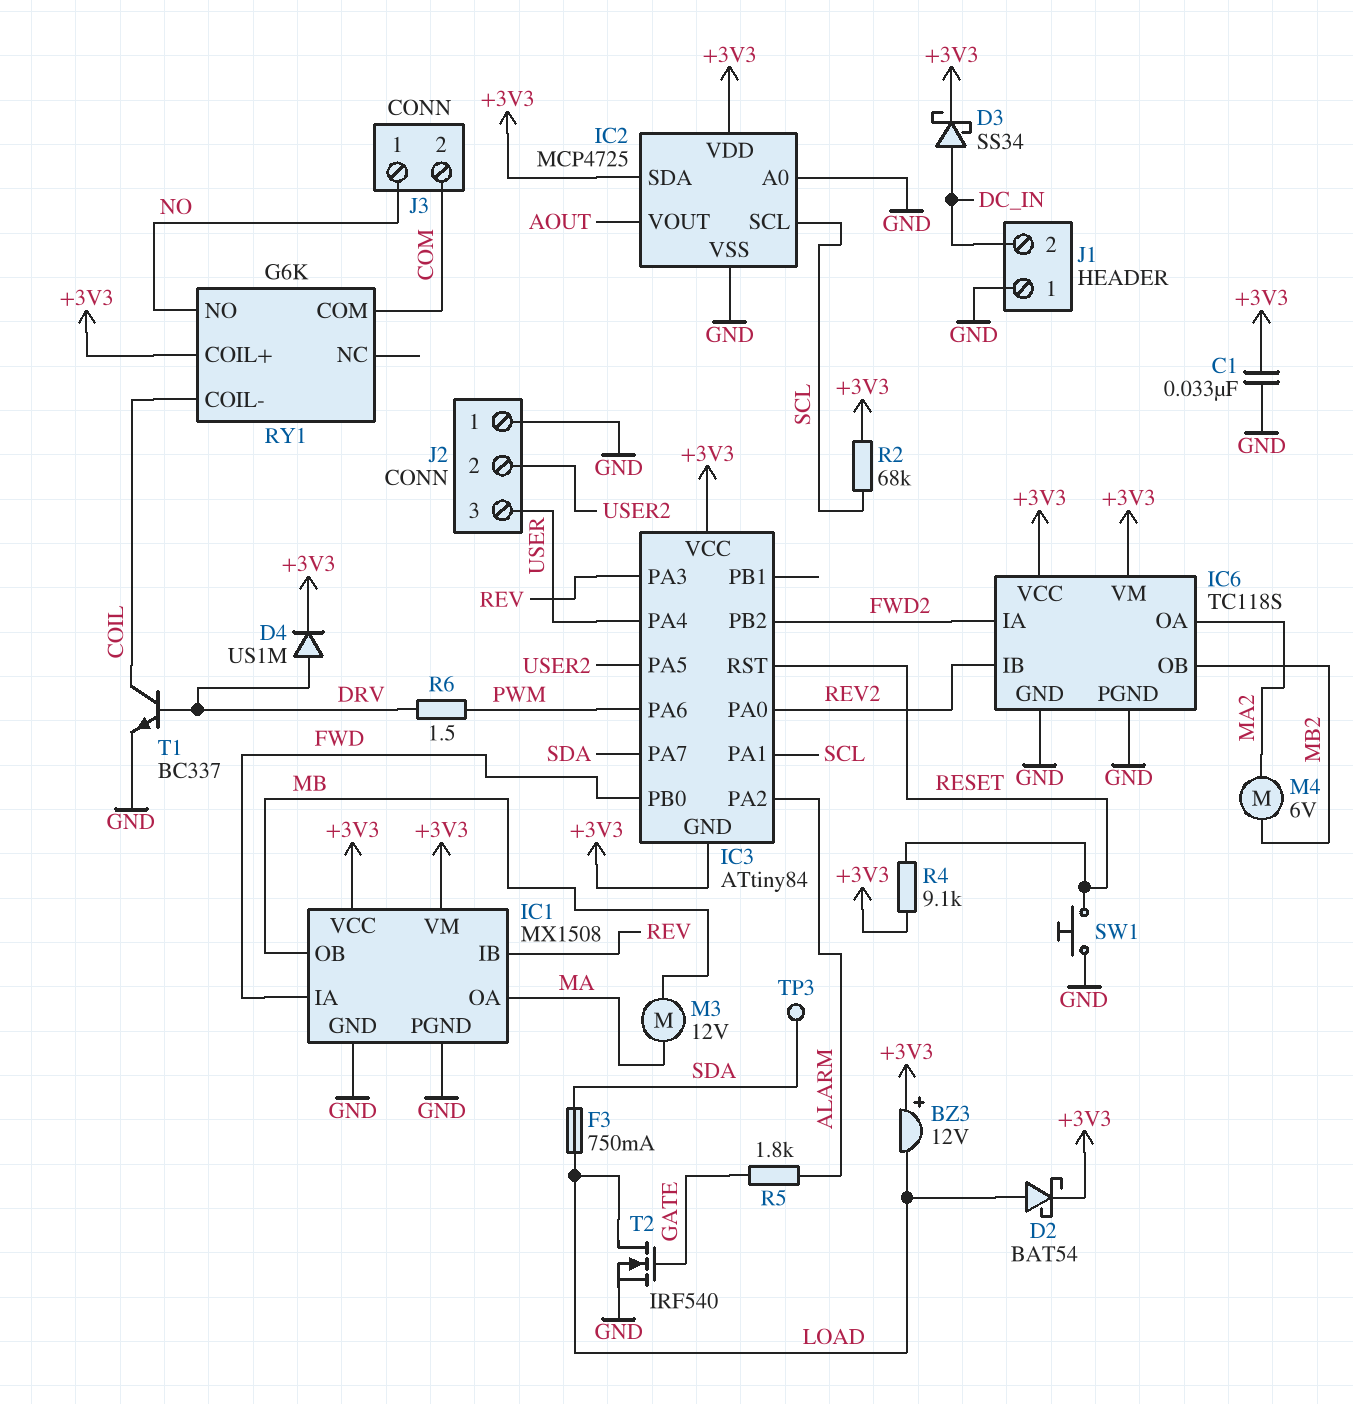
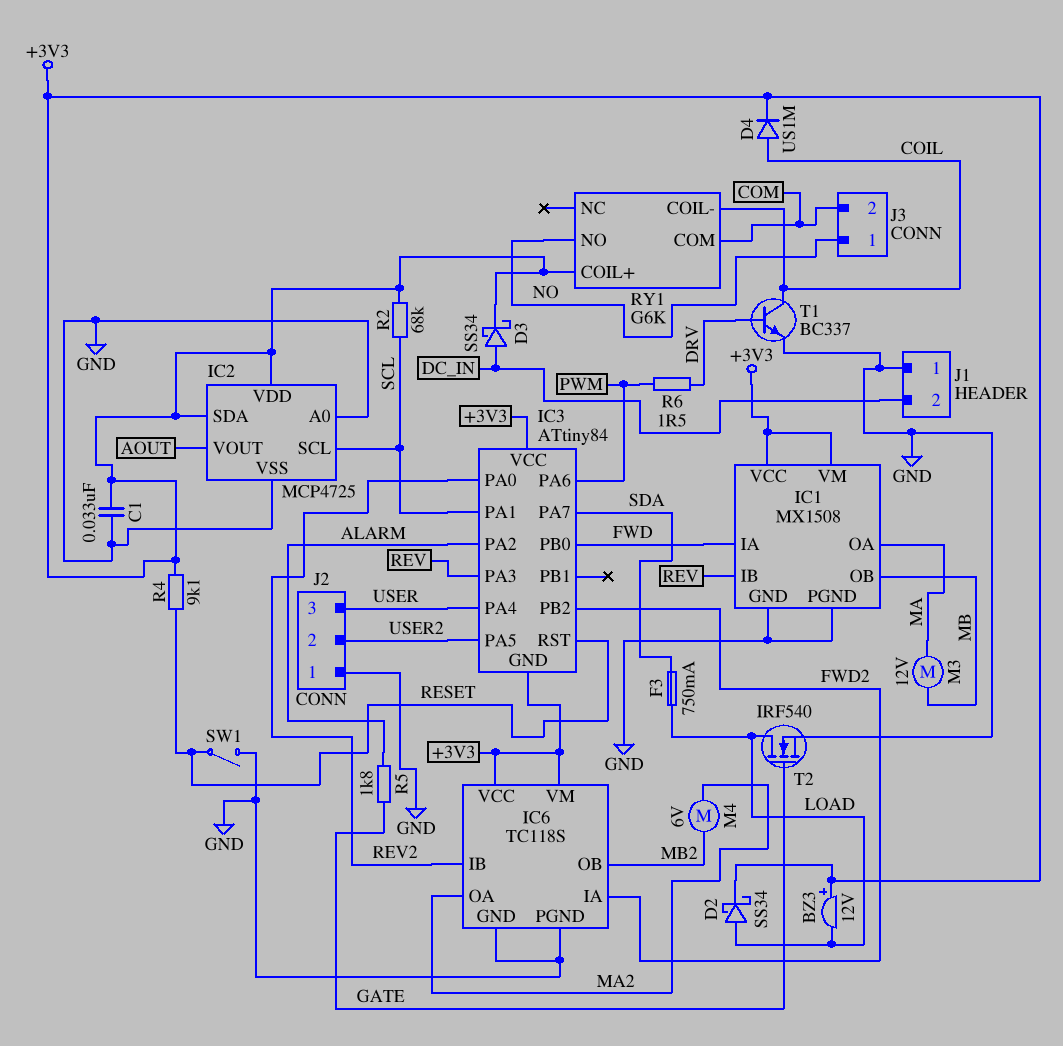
D2: schottky BAT54 (A LOAD, K +3V3) -> schottky SS34 (A LOAD, K +3V3)
D4: diode US1M (A DRV, K +3V3) -> diode US1M (A COIL, K +3V3)
SW1: button (GND, RESET) -> switch (GND, RESET)
TP3: test point (SDA) -> none

